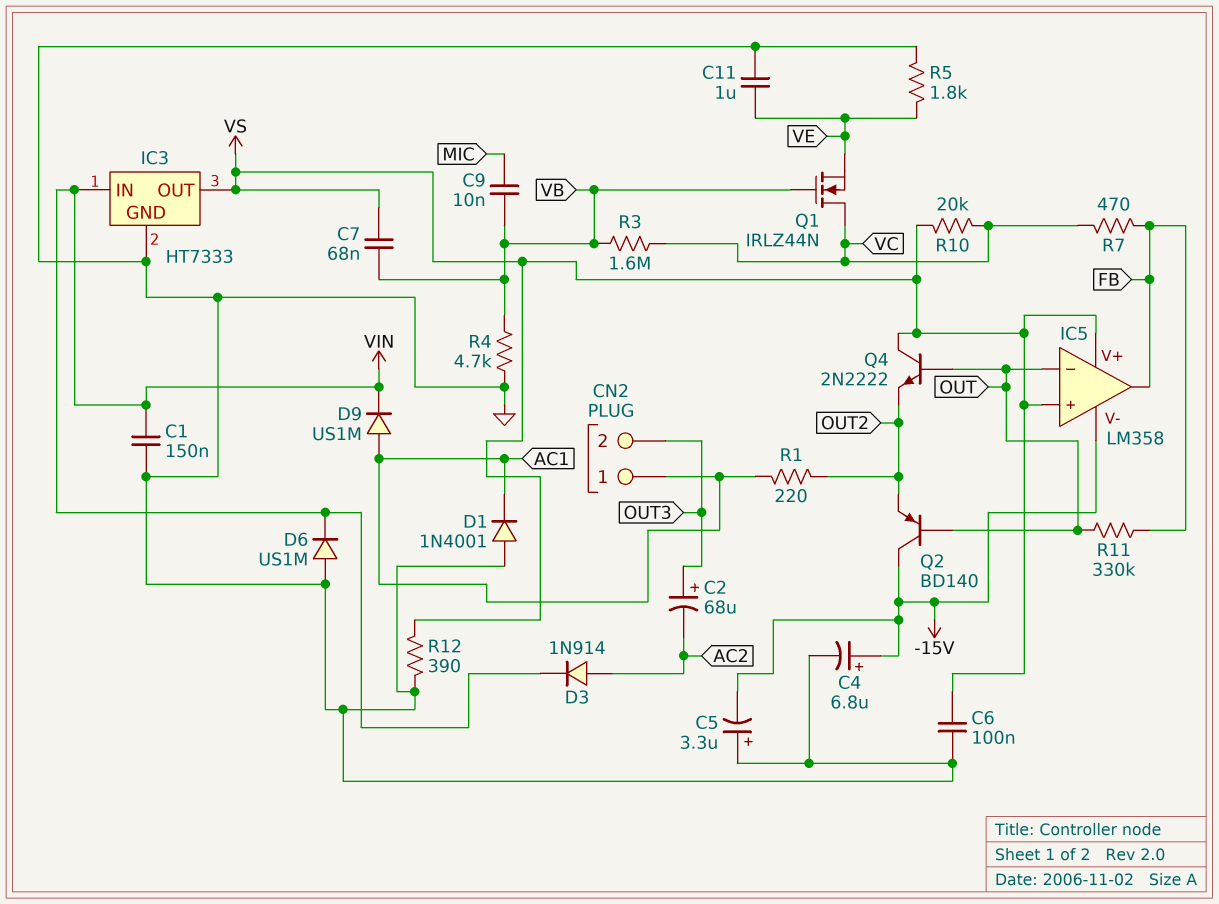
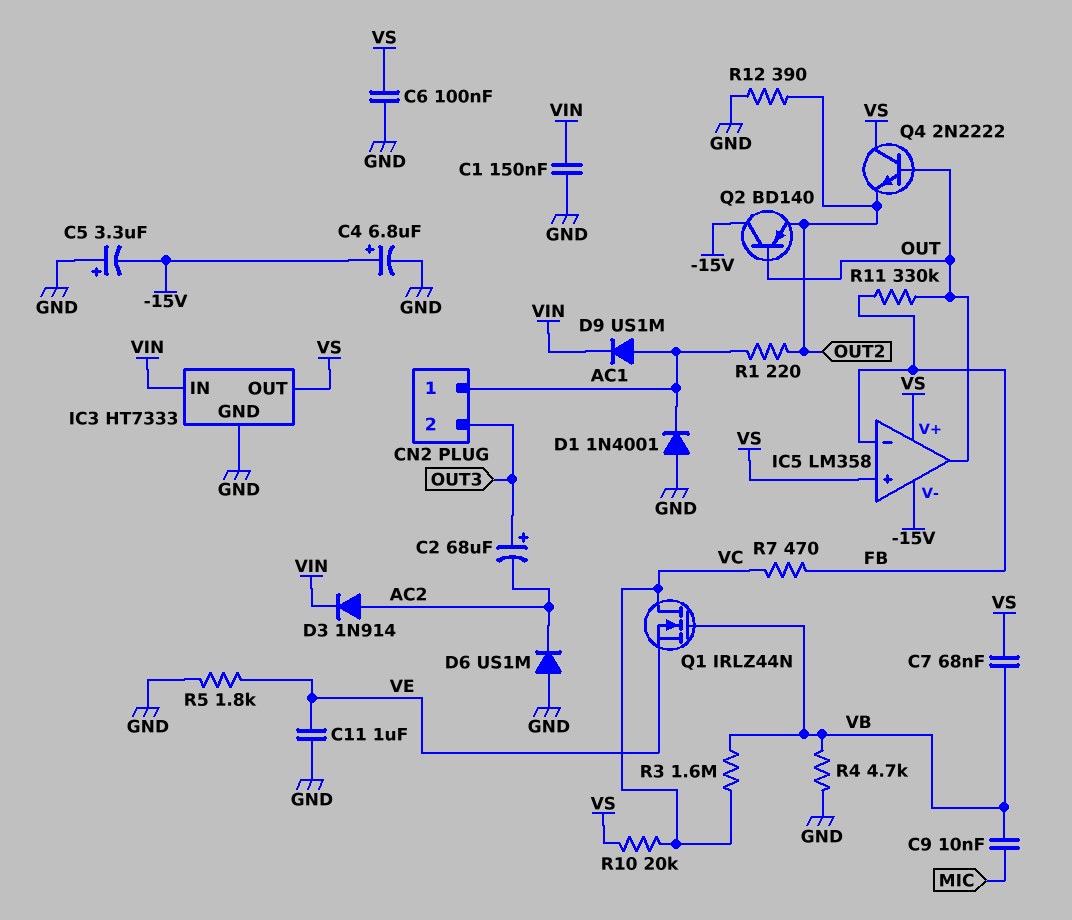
D6: diode US1M (A GND, K VIN) -> diode US1M (A GND, K AC2)
IC5 pin in-: OUT -> FB
IC5 pin out: FB -> OUT
R12: 390 (GND, VS) -> 390 (GND, OUT2)

